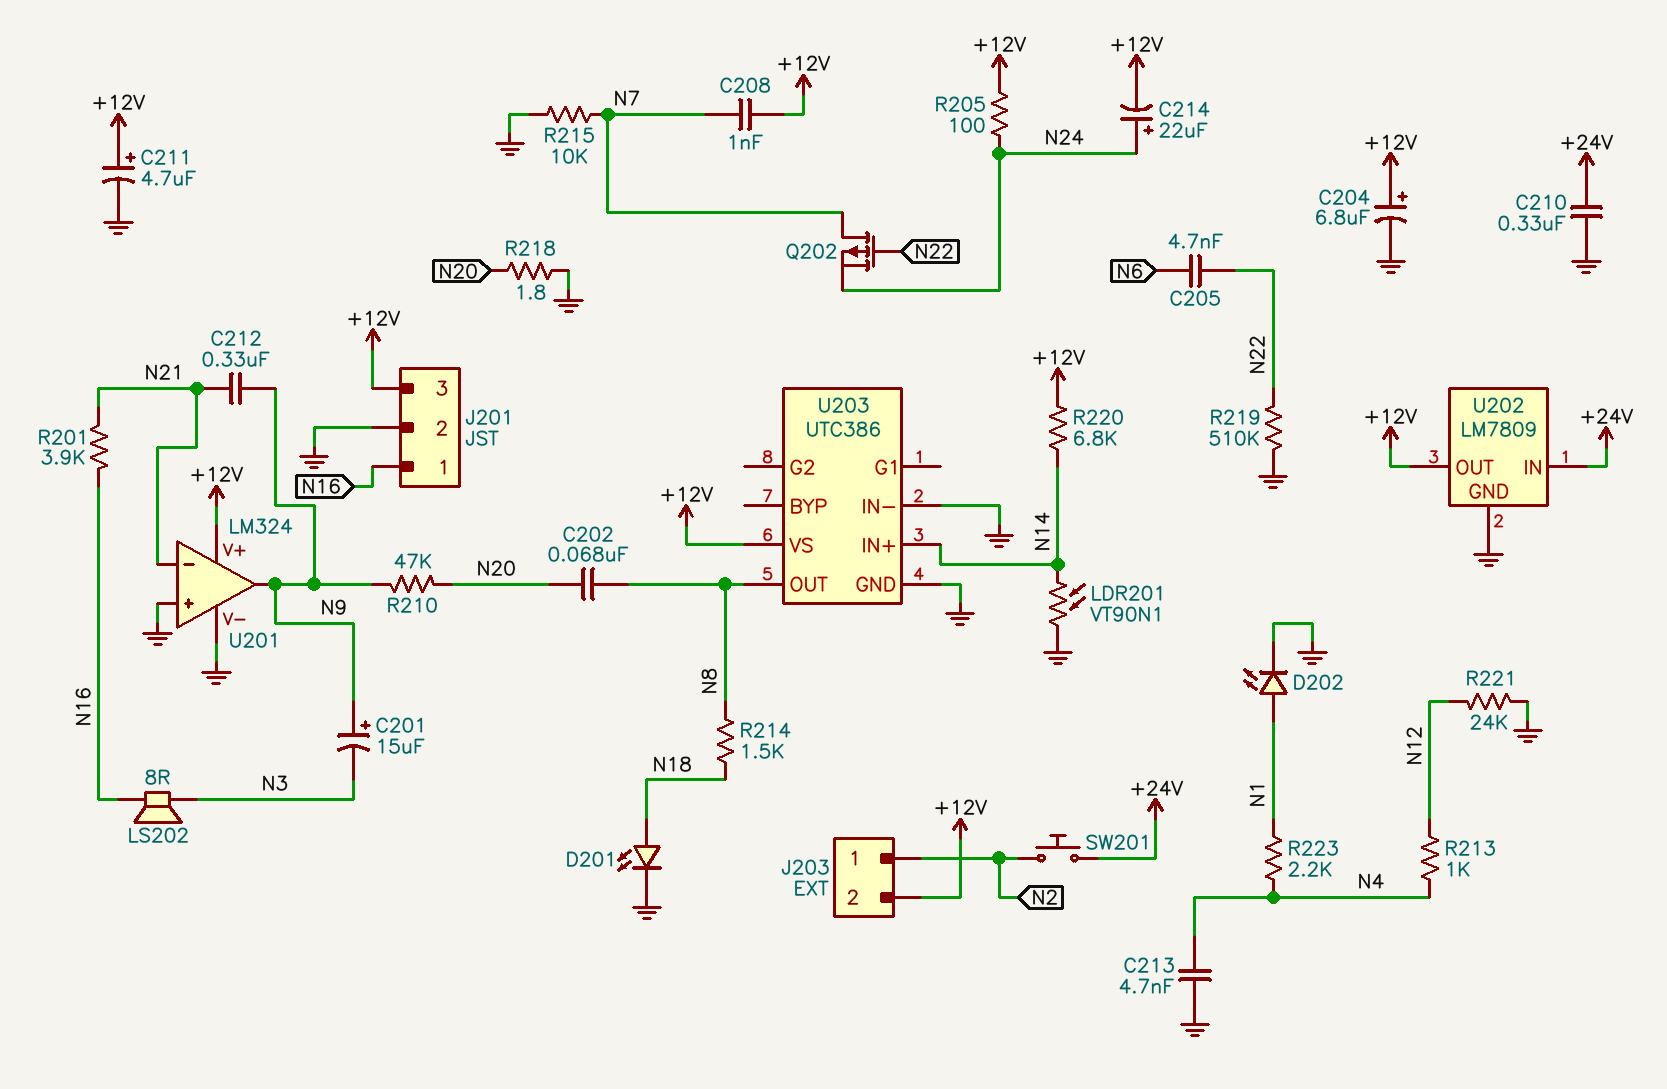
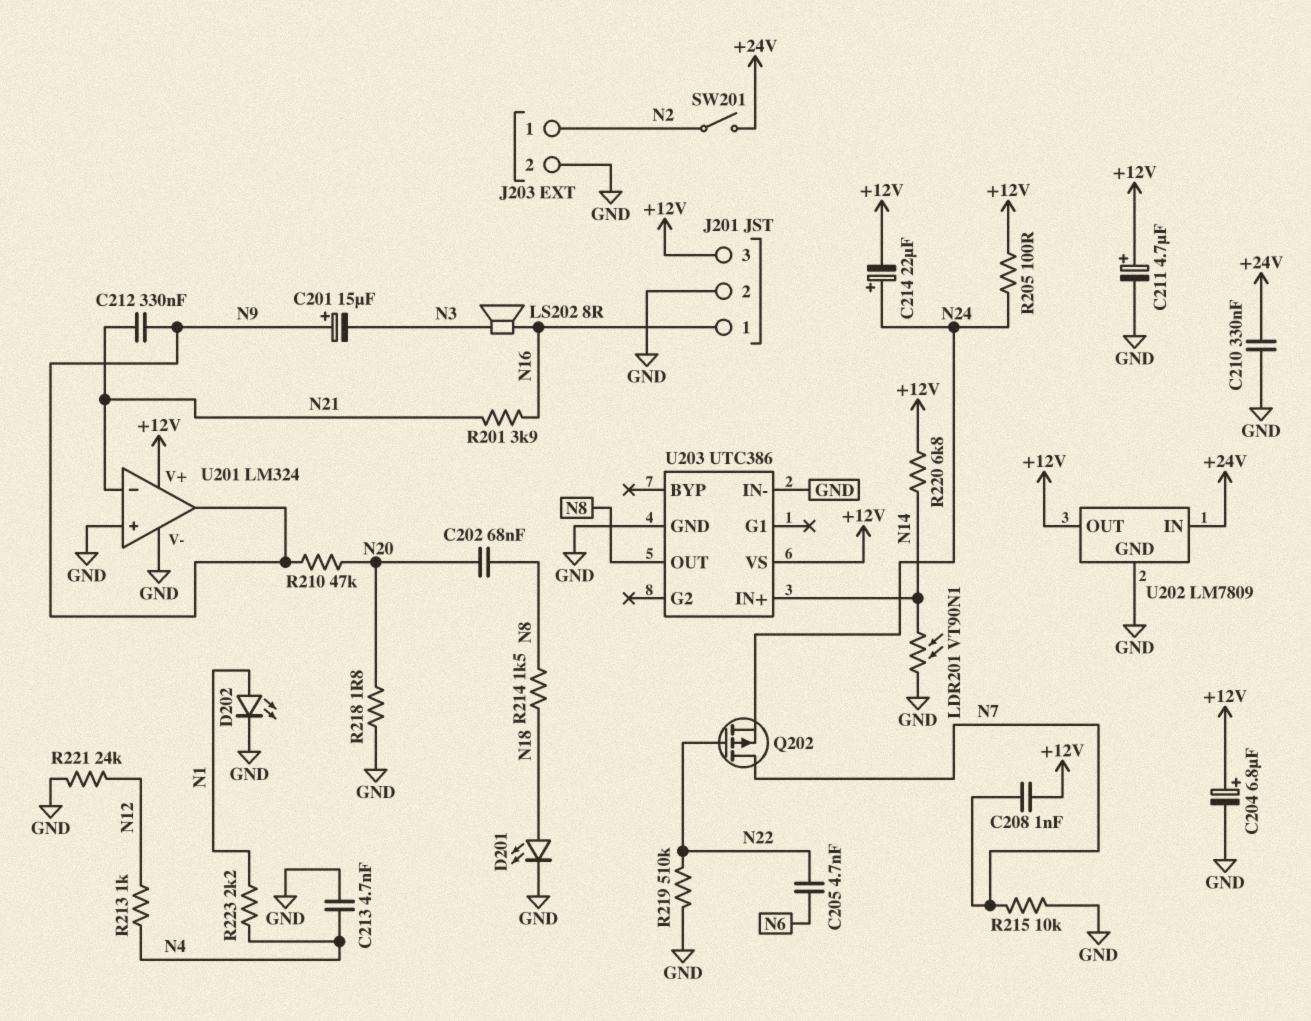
J203 pin 2: +12V -> GND
SW201: button (+24V, N2) -> switch (+24V, N2)

